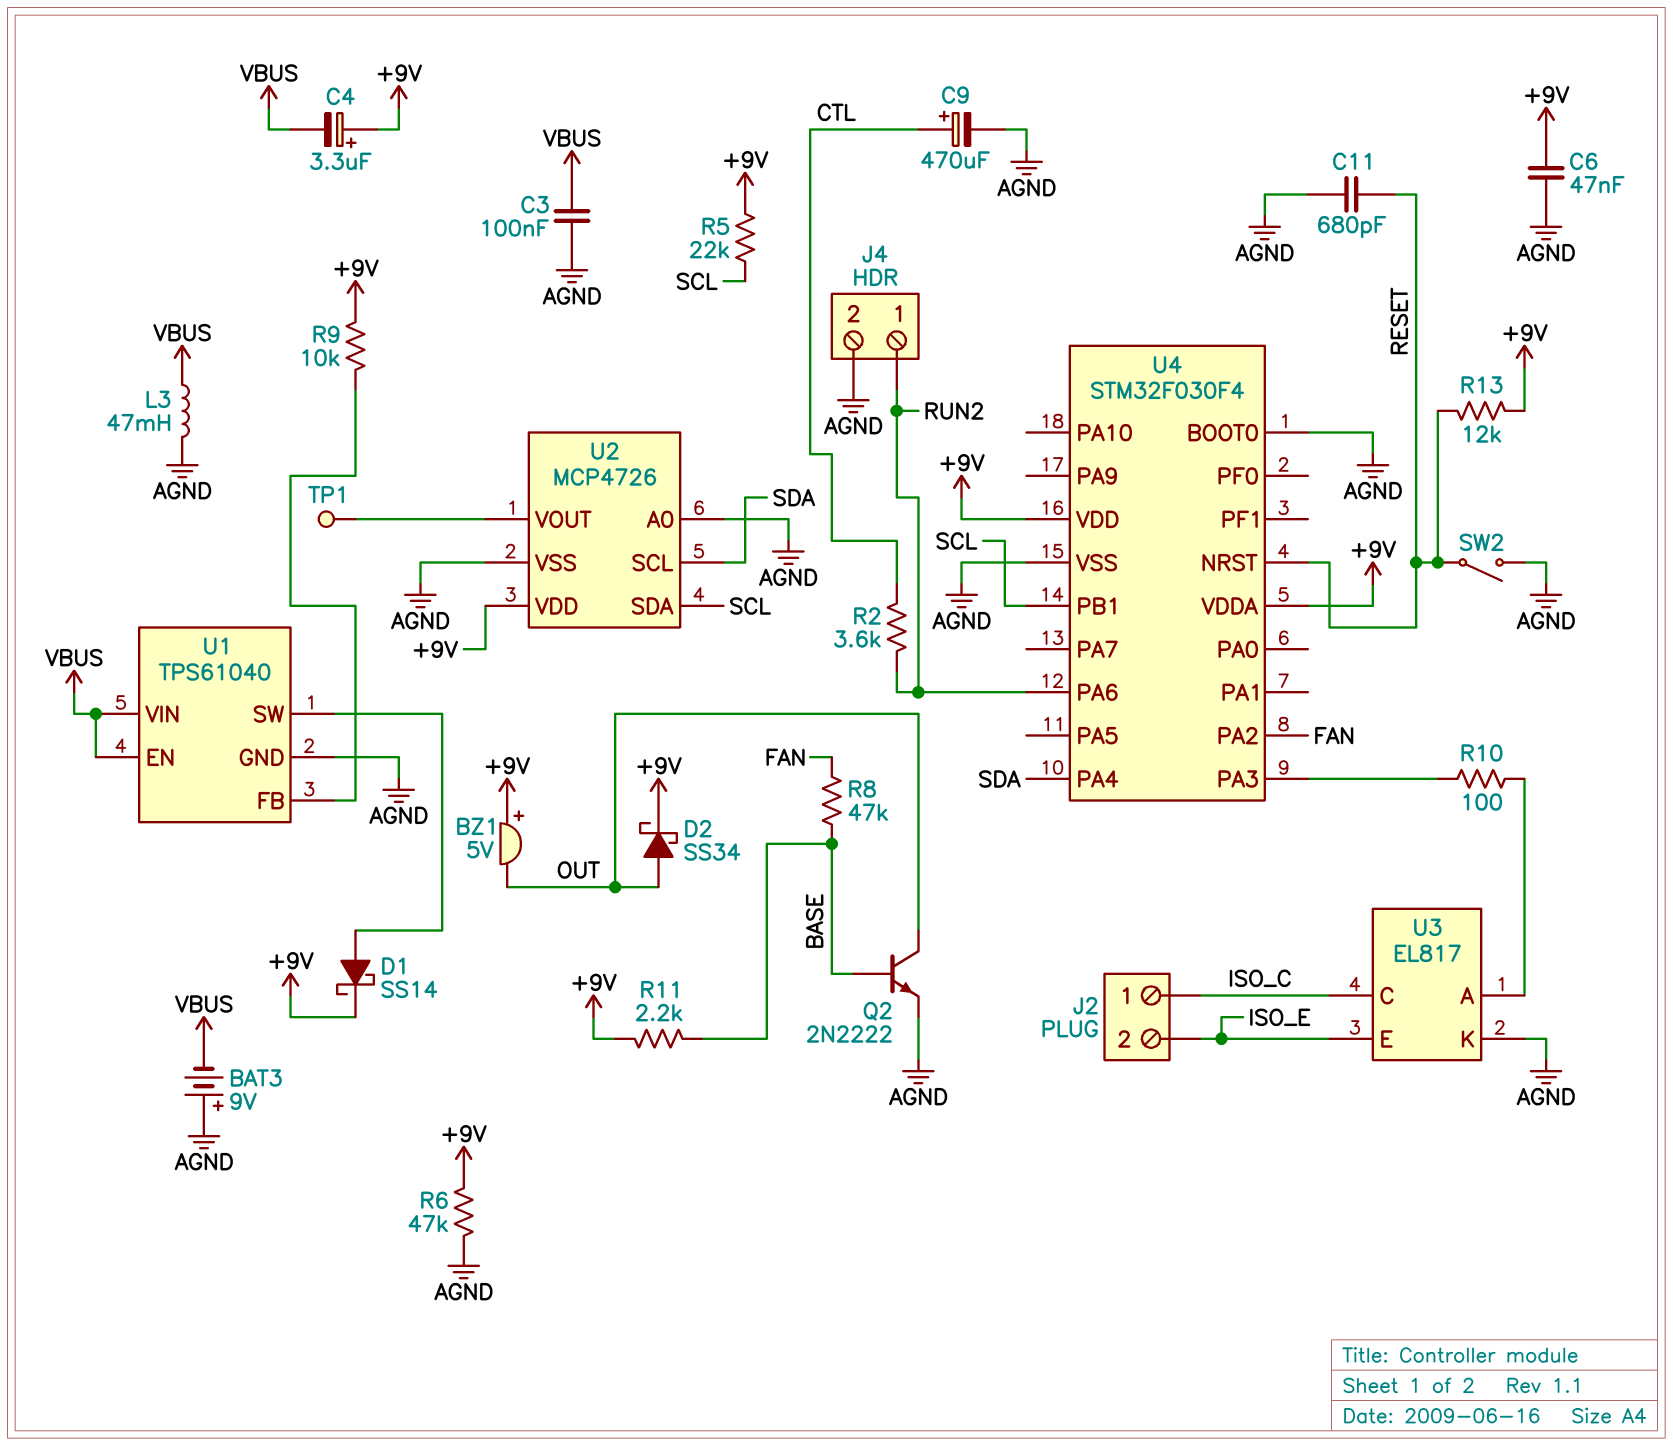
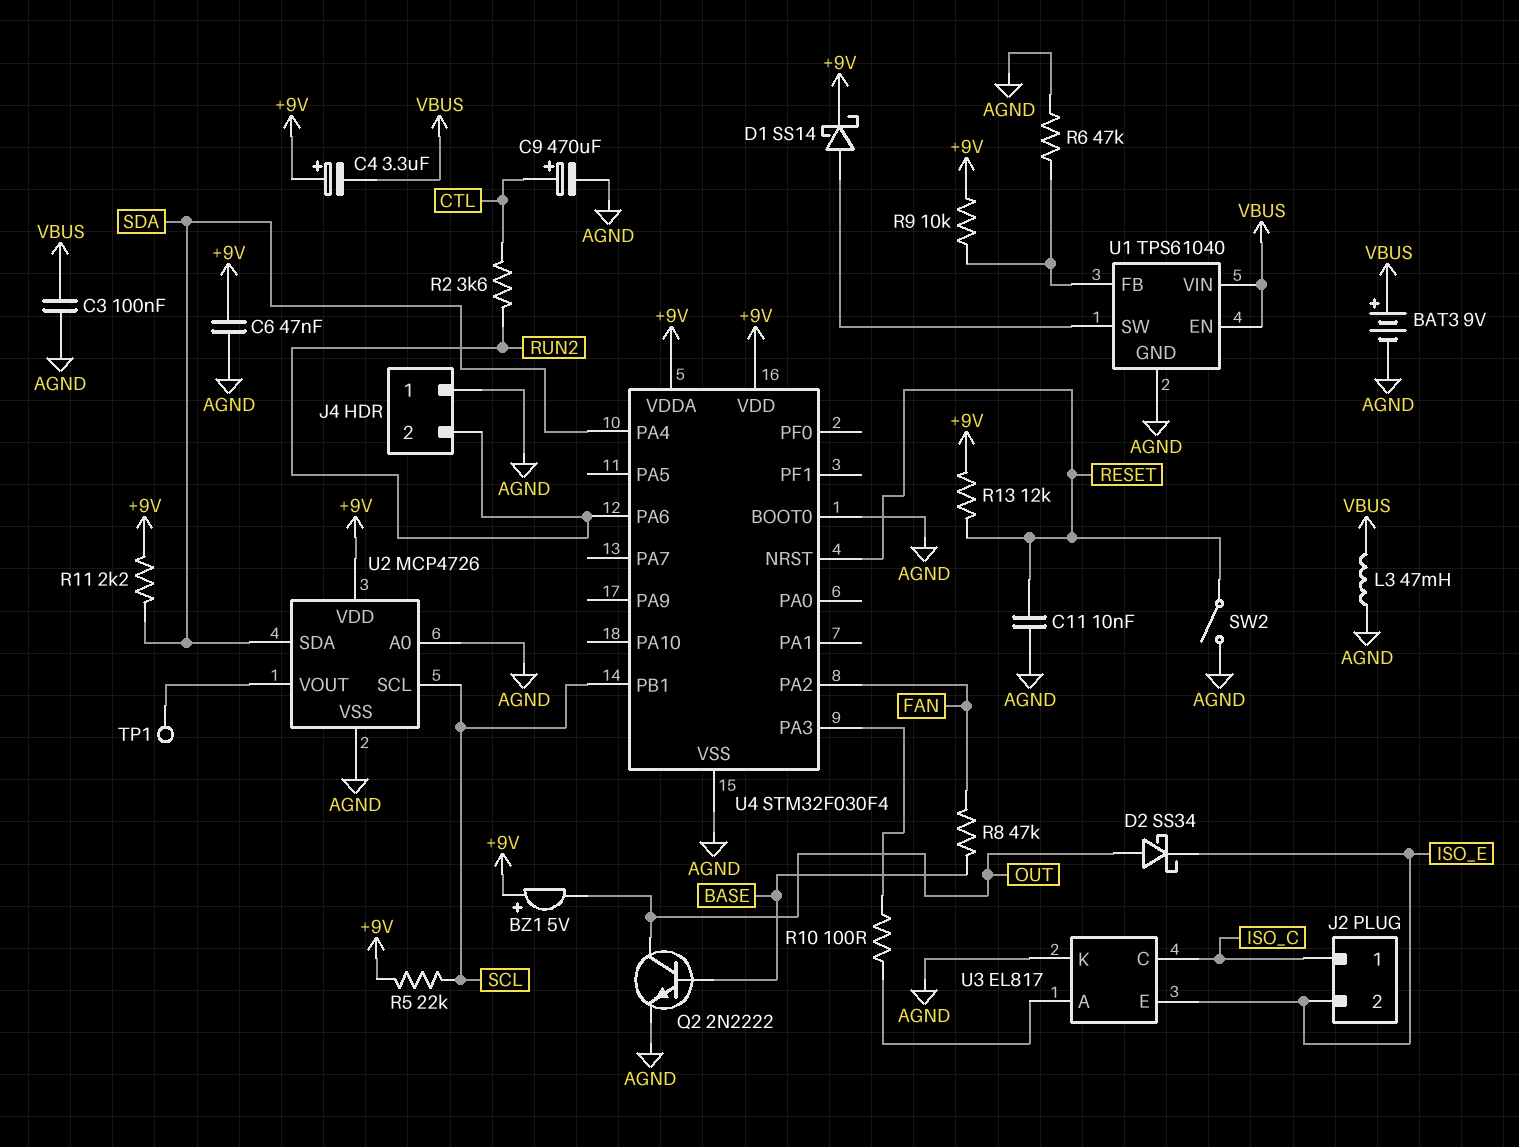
BAT3: 9V (plus AGND, minus VBUS) -> 9V (plus VBUS, minus AGND)
C11: 680pF (AGND, RESET) -> 10nF (AGND, RESET)
D2: schottky SS34 (A OUT, K +9V) -> schottky SS34 (A OUT, K ISO_E)
J4 pin 1: RUN2 -> AGND
J4 pin 2: AGND -> RUN2
R6: 47k (+9V, AGND) -> 47k (AGND, U1/FB)
R11: 2.2k (+9V, BASE) -> 2.2k (+9V, SDA)
U2 pin SCL: SDA -> SCL
U2 pin SDA: SCL -> SDA

